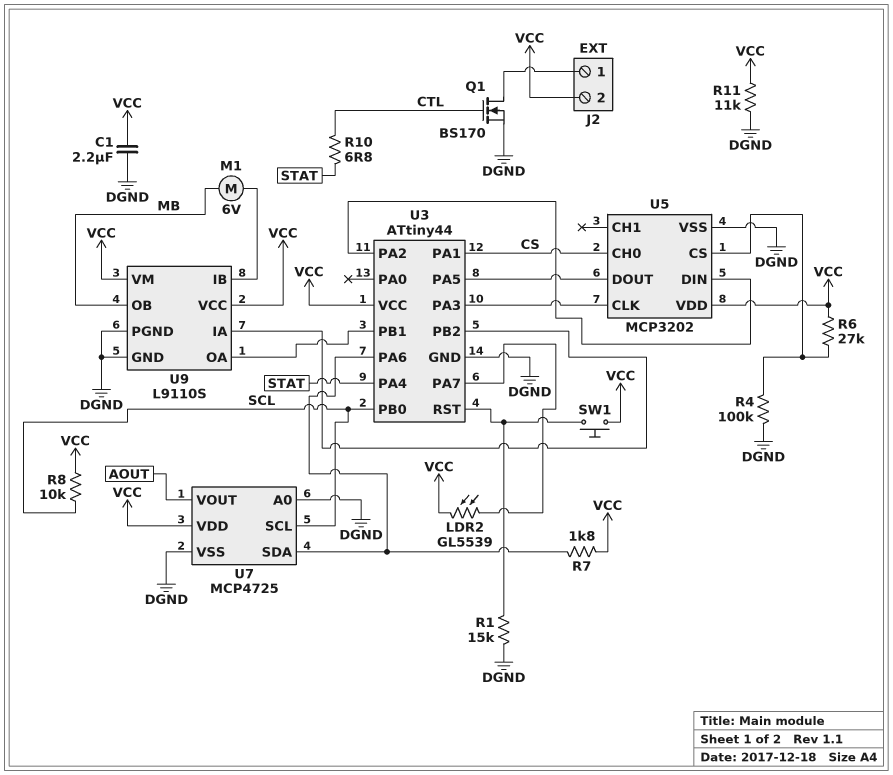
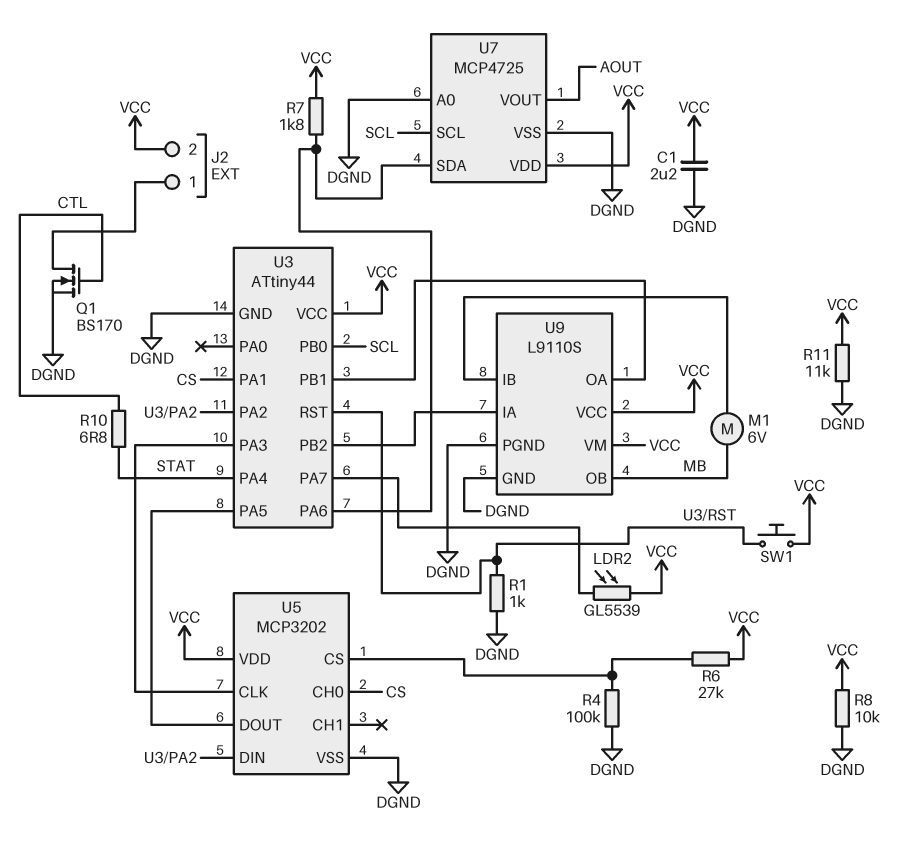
R1: 15k (DGND, U3/RST) -> 1k (DGND, U3/RST)
R8: 10k (SCL, VCC) -> 10k (DGND, VCC)

